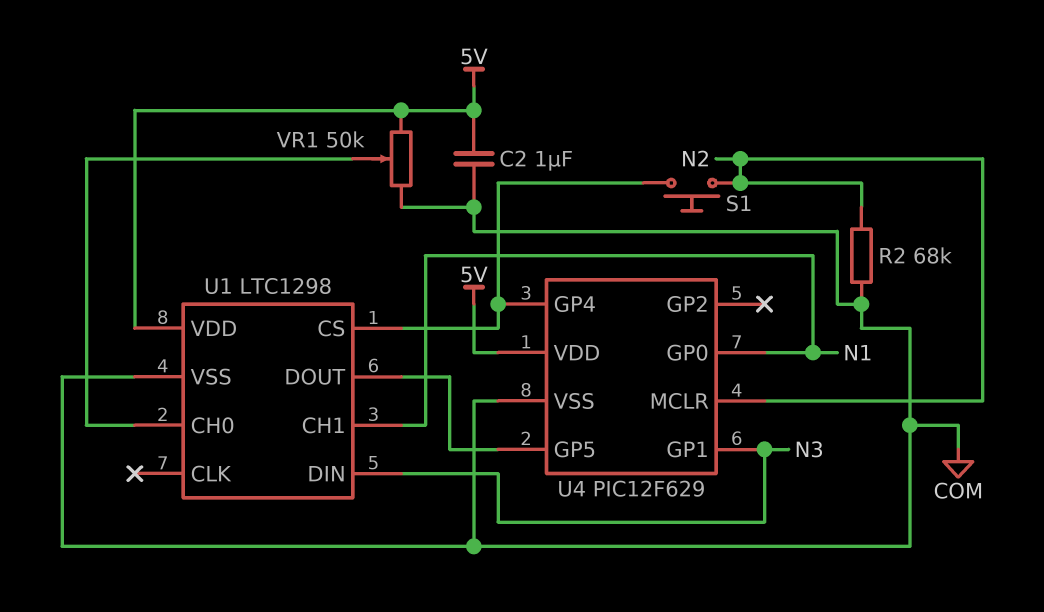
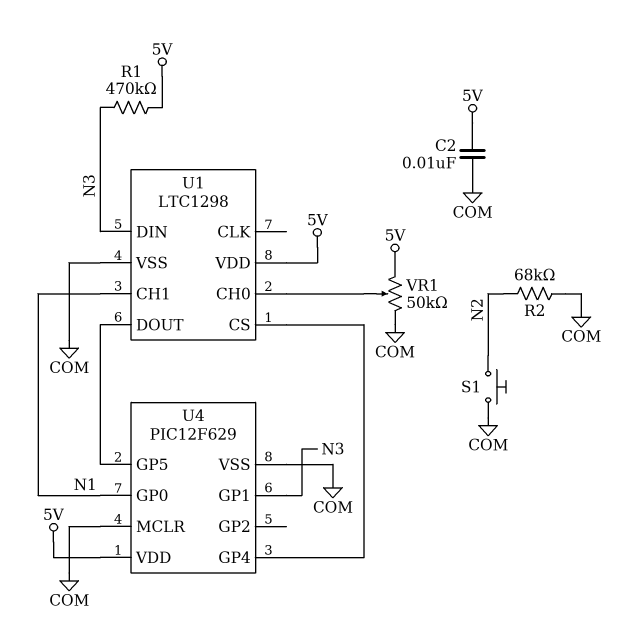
C2: 1uF (5V, COM) -> 10nF (5V, COM)
R1: none -> 470k (5V, N3)
S1: button (N2, U1/CS) -> button (COM, N2)
U4 pin MCLR: N2 -> COM

